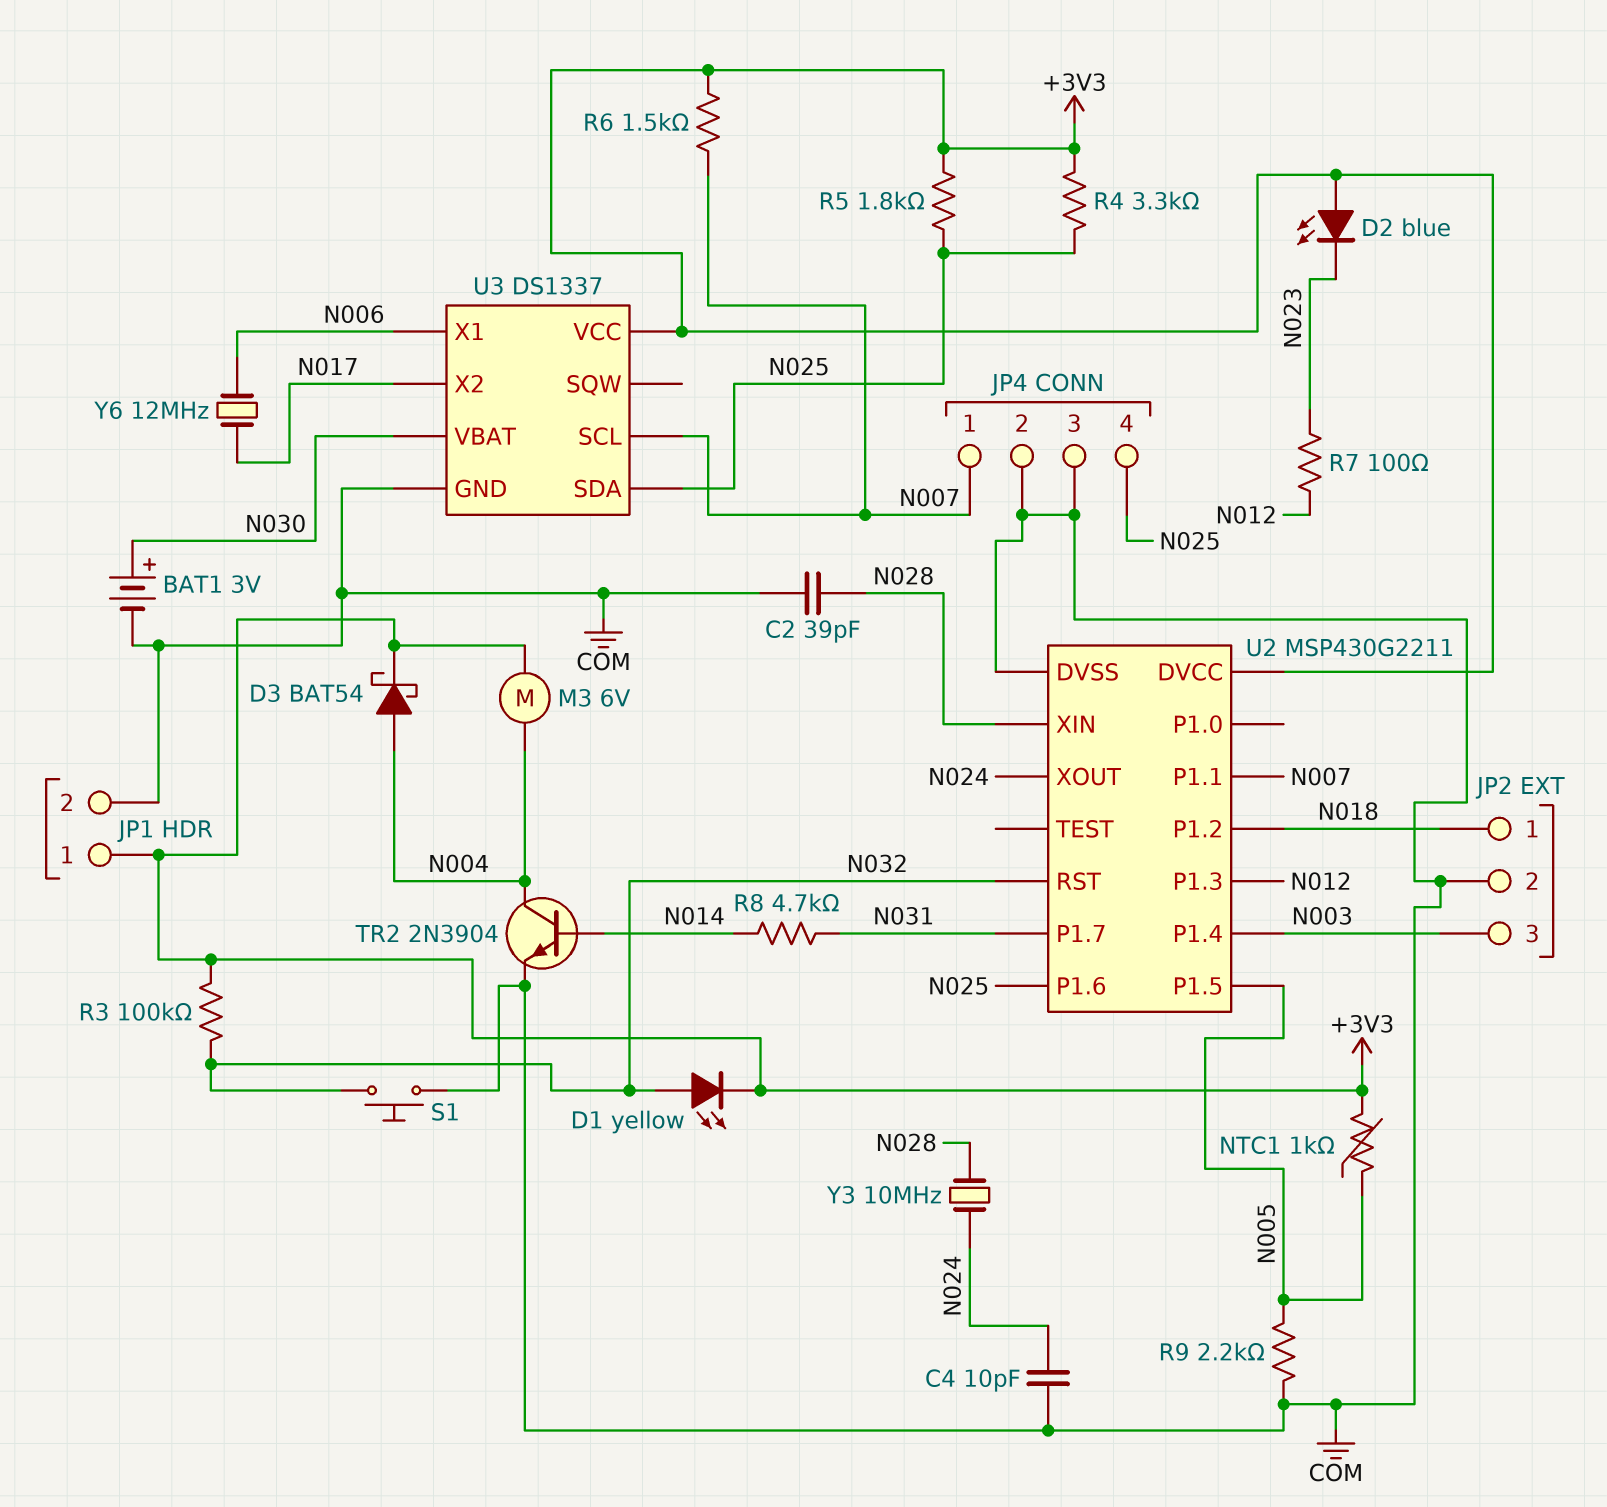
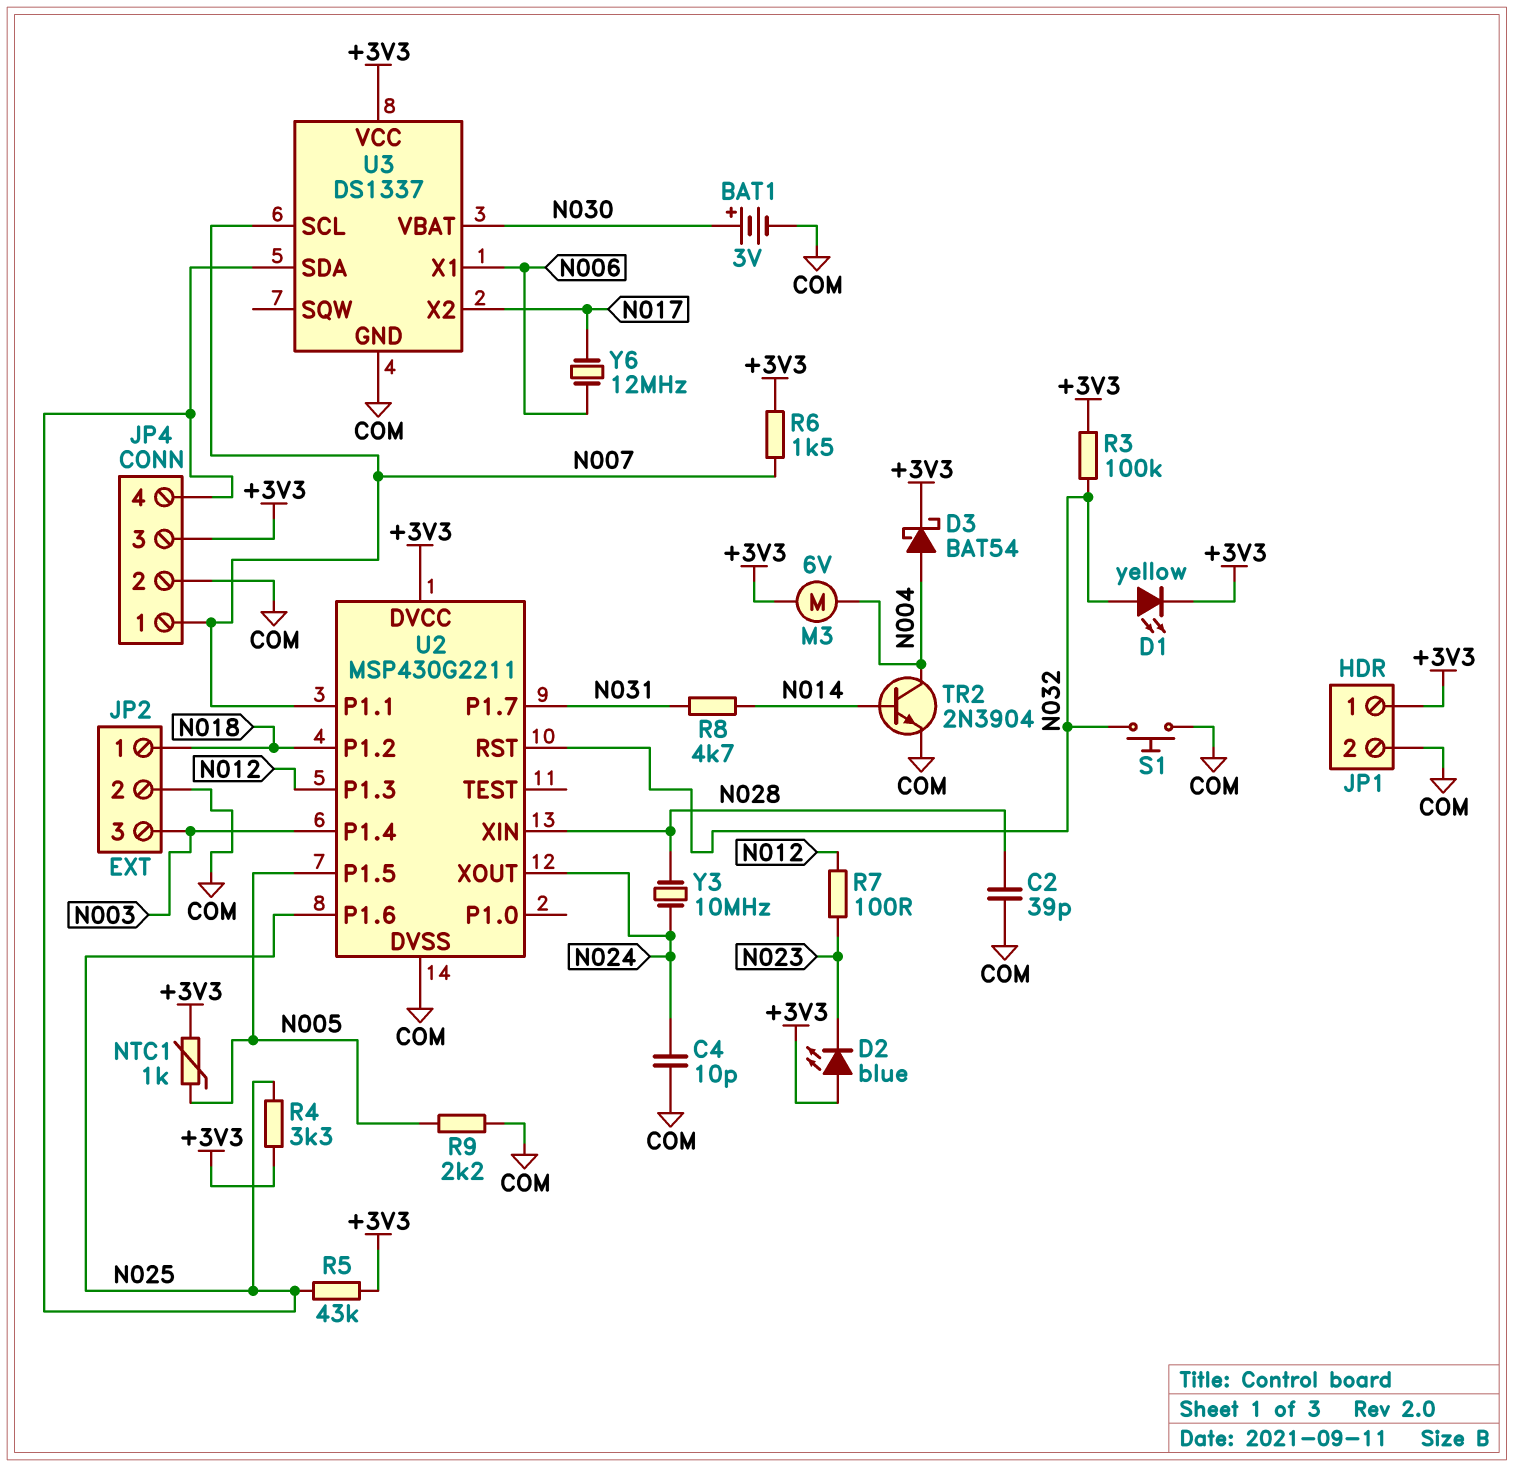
JP4 pin 3: COM -> +3V3
R5: 1.8k (+3V3, N025) -> 43k (+3V3, N025)

